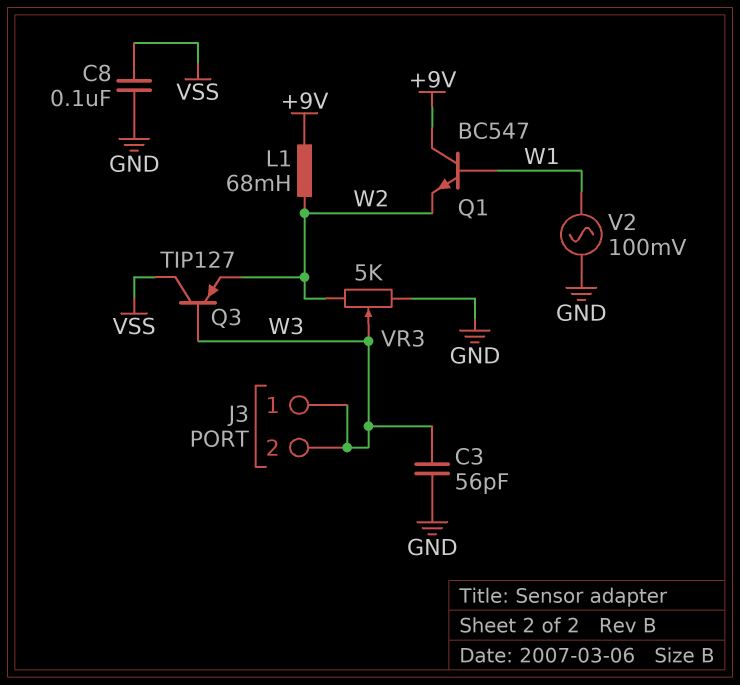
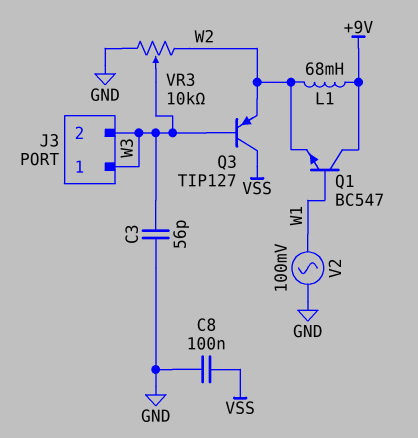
VR3: 5k (GND, W2, wiper W3) -> 10k (GND, W2, wiper W3)

